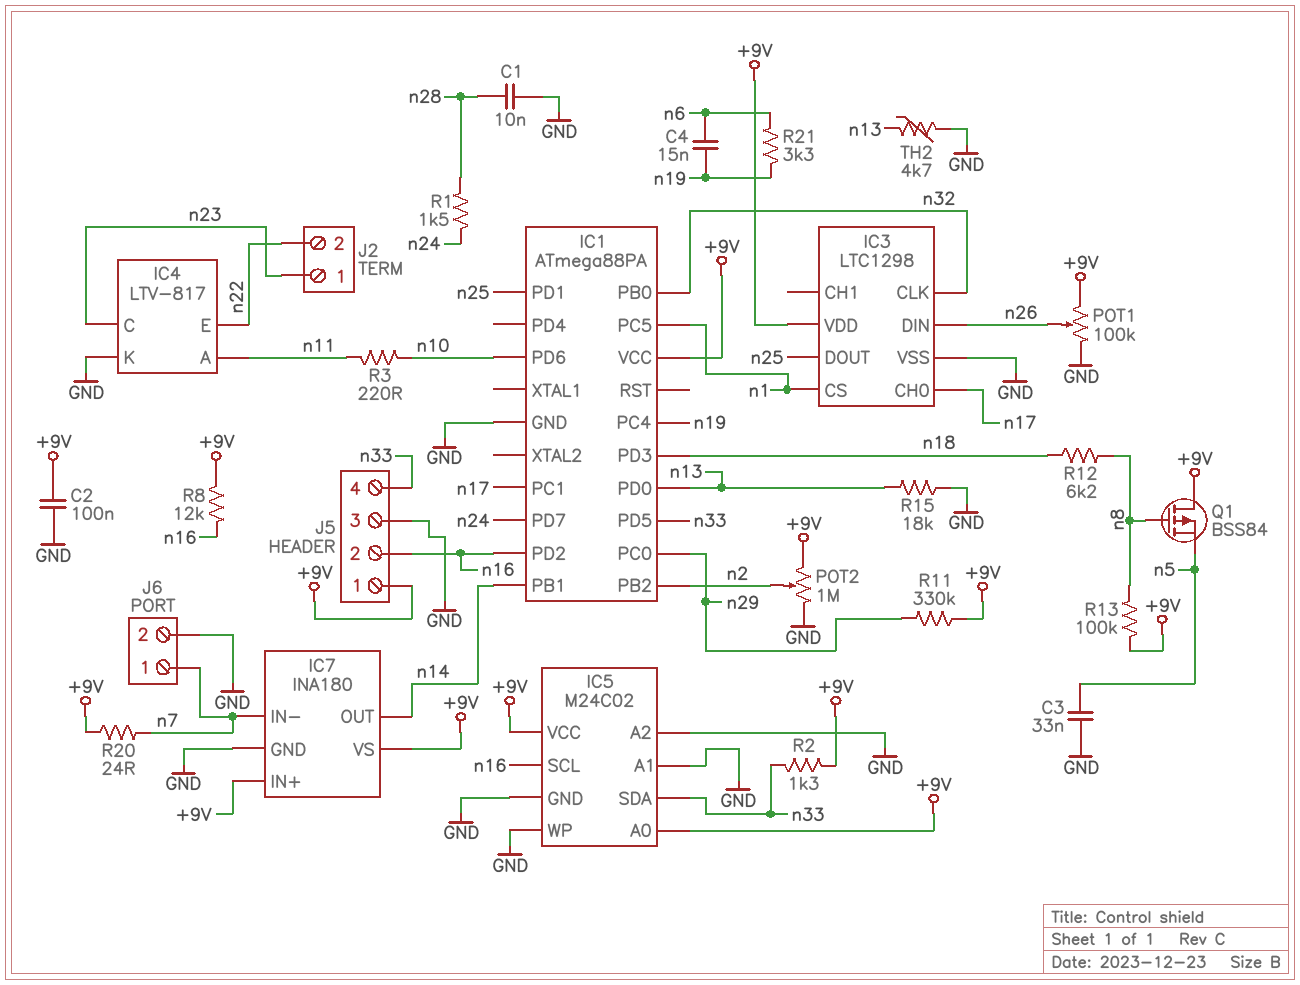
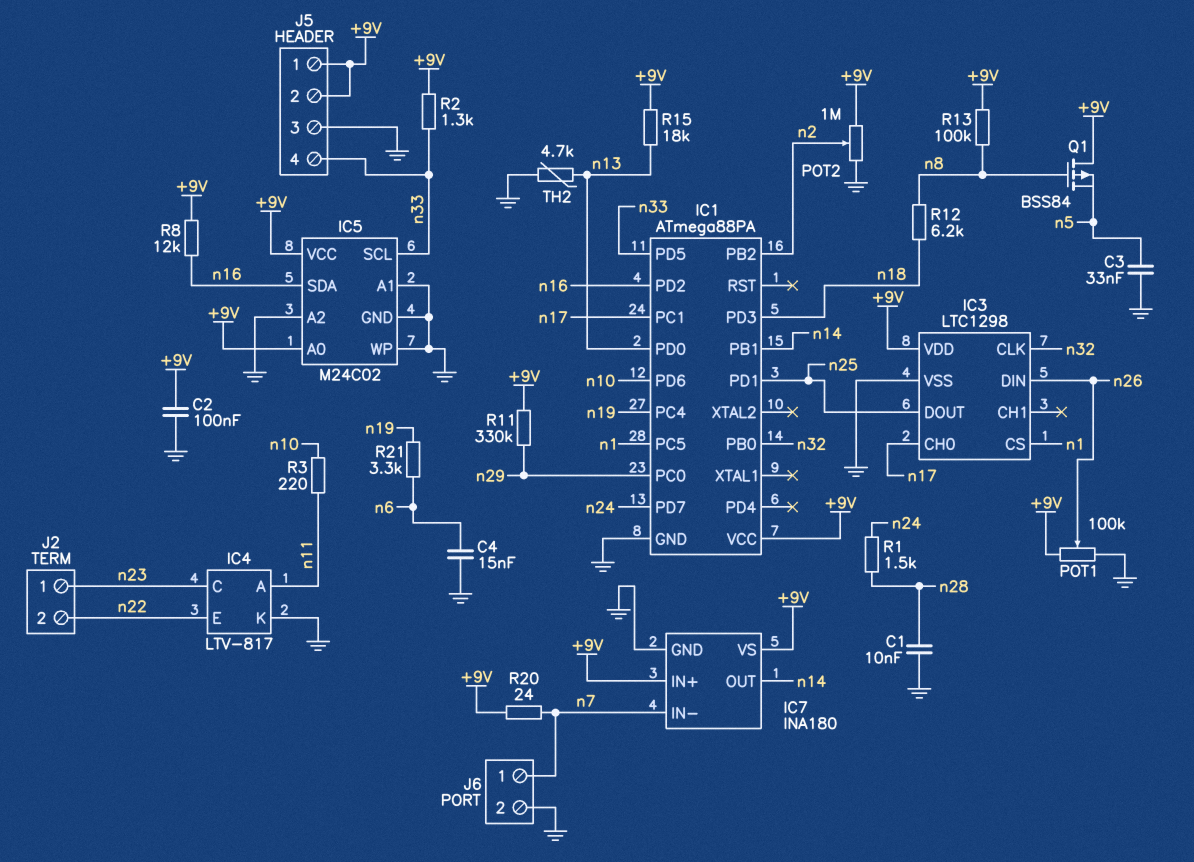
C4: 15nF (n6, n19) -> 15nF (GND, n6)
IC5 pin SCL: n16 -> n33
IC5 pin SDA: n33 -> n16
J5 pin 2: n16 -> +9V
R15: 18k (GND, n13) -> 18k (+9V, n13)

